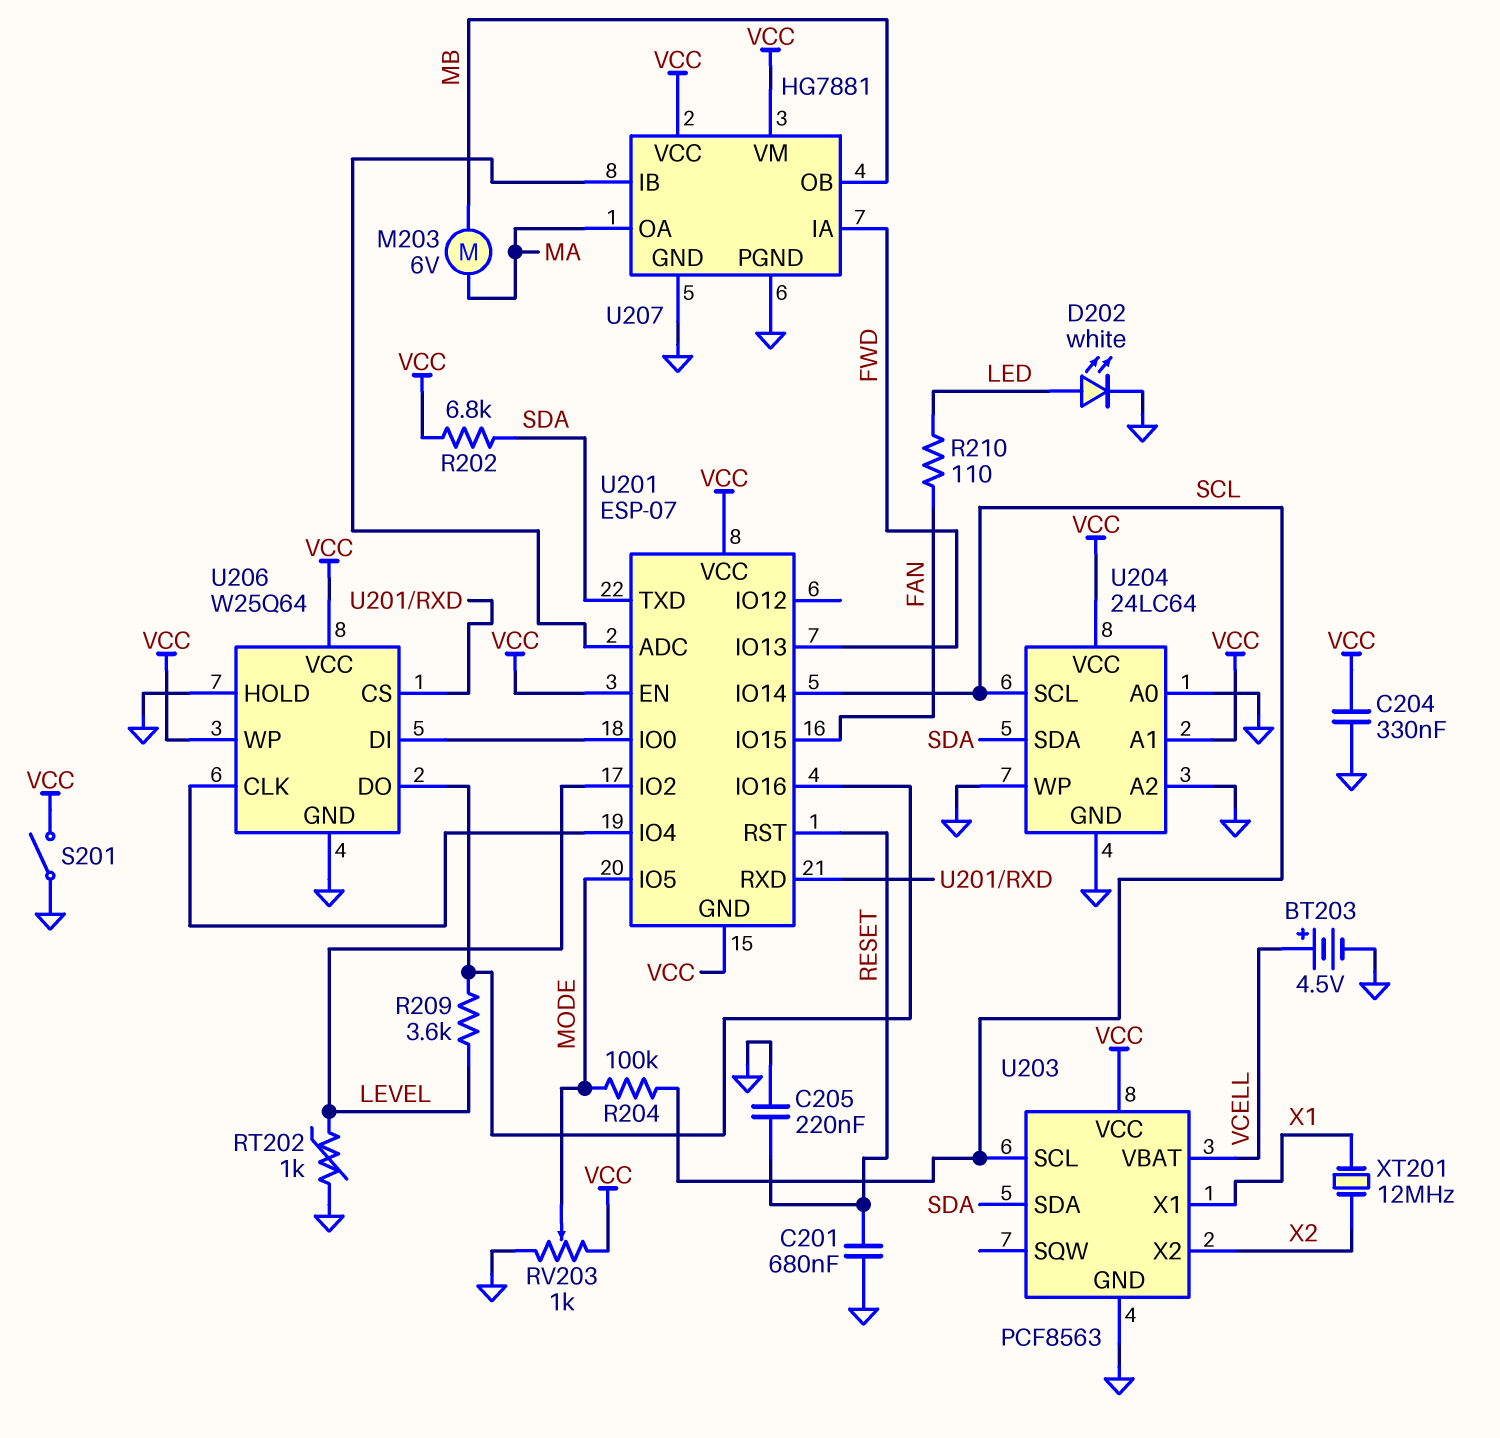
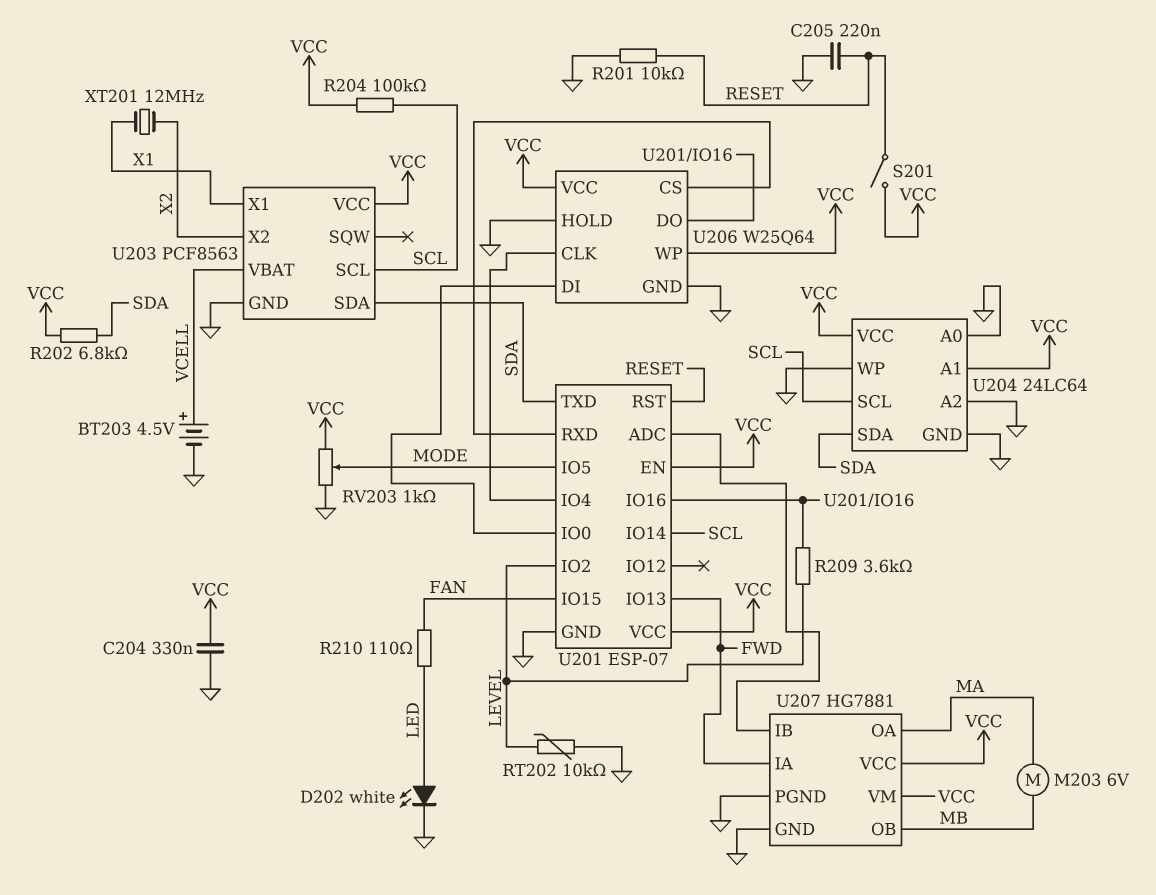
C201: 680nF (GND, RESET) -> none
R201: none -> 10k (GND, RESET)
R204: 100k (MODE, SCL) -> 100k (SCL, VCC)
RT202: 1k (GND, LEVEL) -> 10k (GND, LEVEL)
S201: switch (GND, VCC) -> switch (RESET, VCC)
U201 pin GND: VCC -> GND

